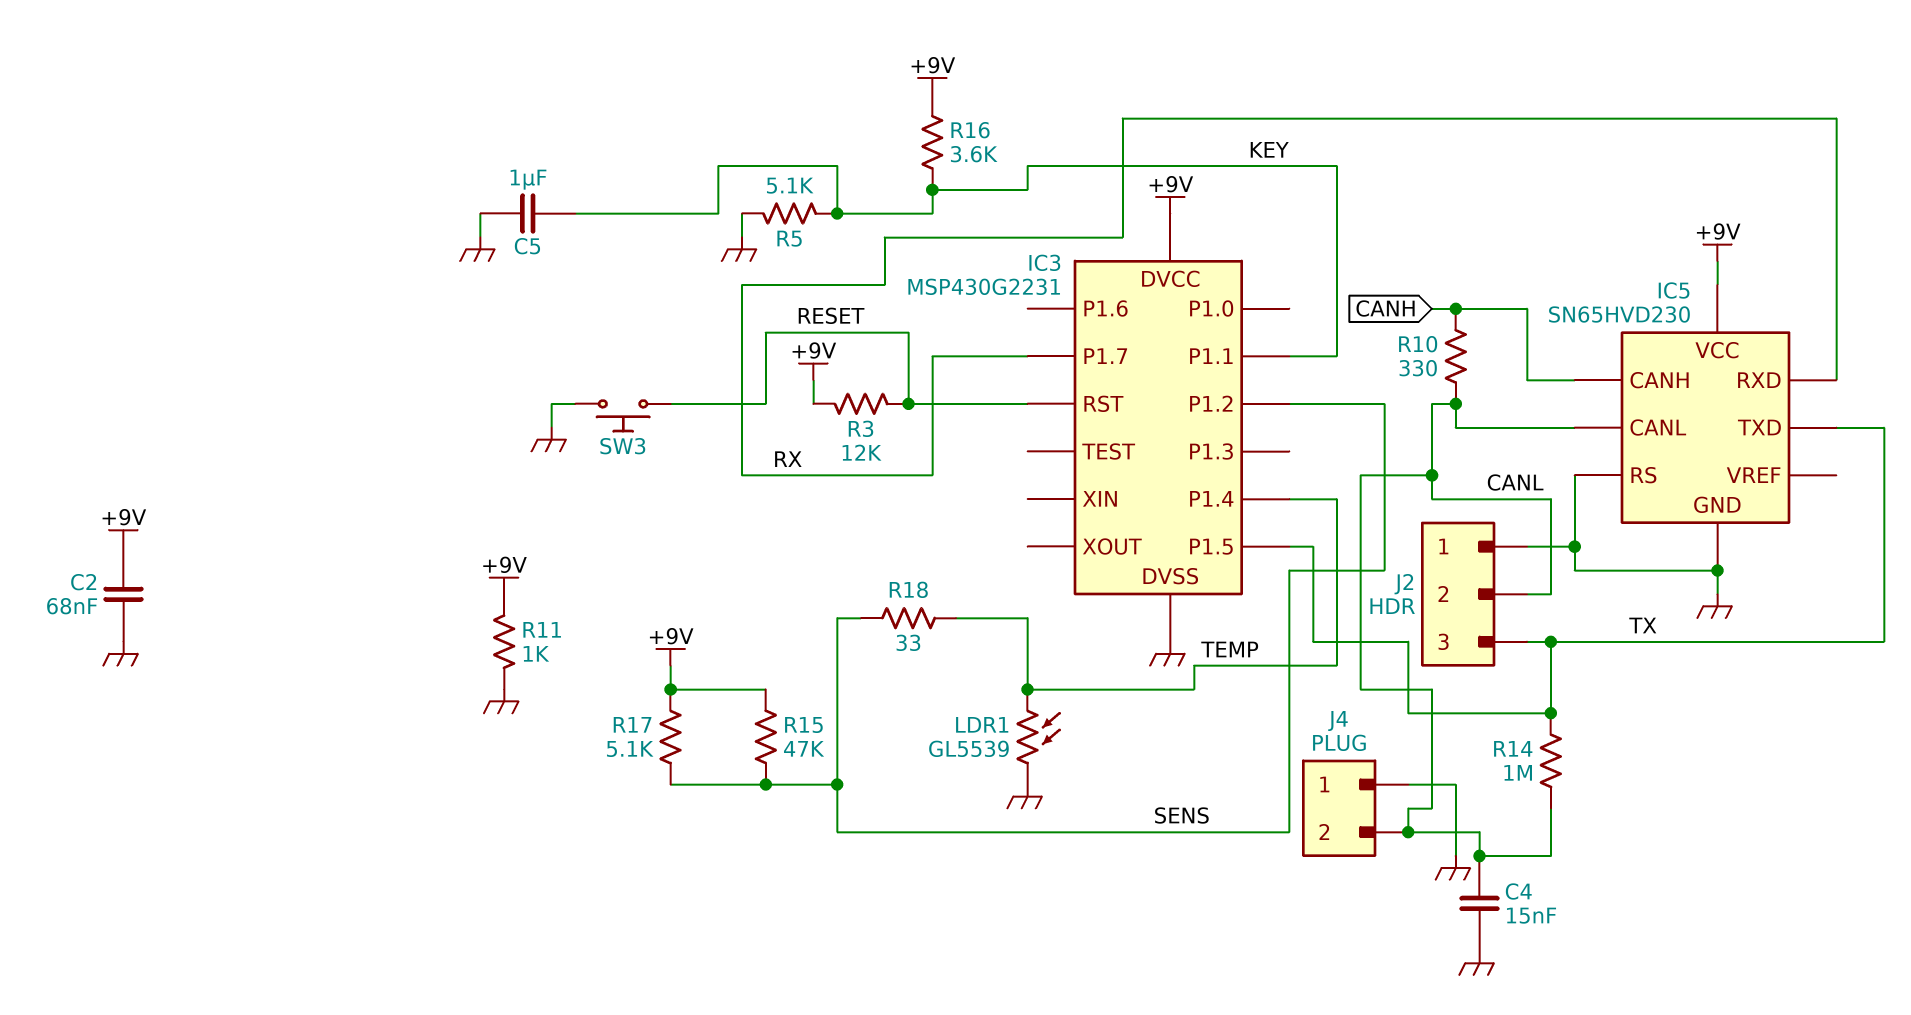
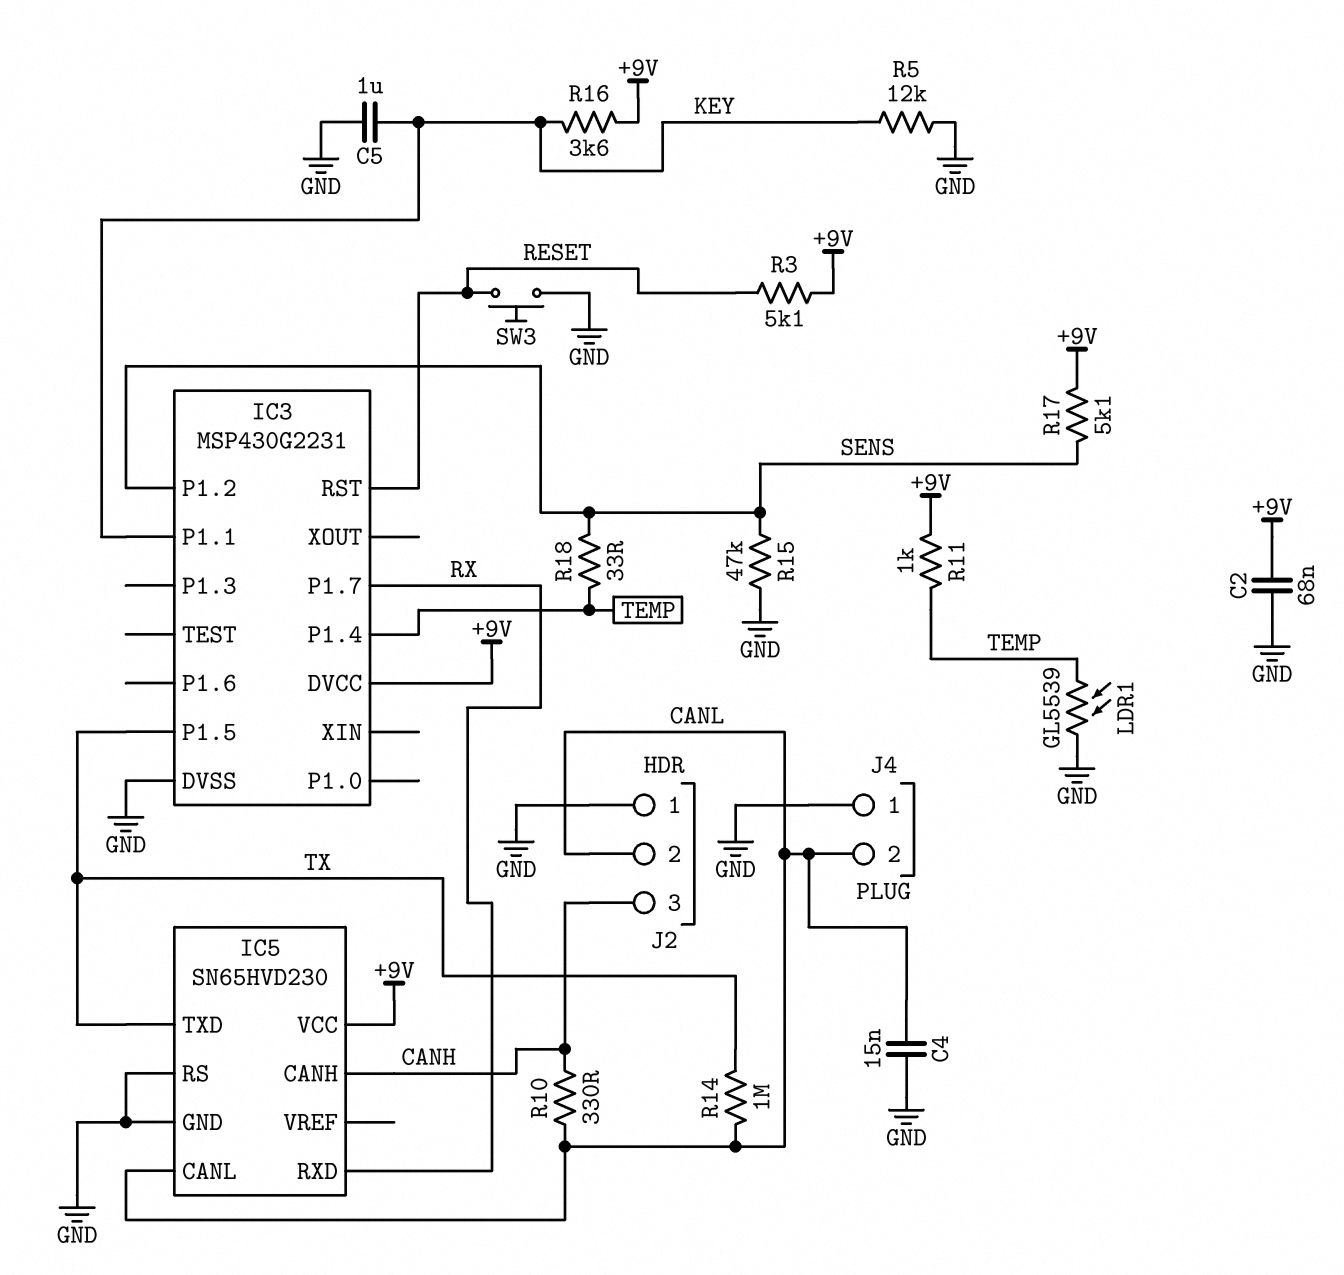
J2 pin 3: TX -> CANH
R3: 12k (+9V, RESET) -> 5.1k (+9V, RESET)
R5: 5.1k (GND, KEY) -> 12k (GND, KEY)
R11: 1k (+9V, GND) -> 1k (+9V, TEMP)
R15: 47k (+9V, SENS) -> 47k (GND, SENS)

